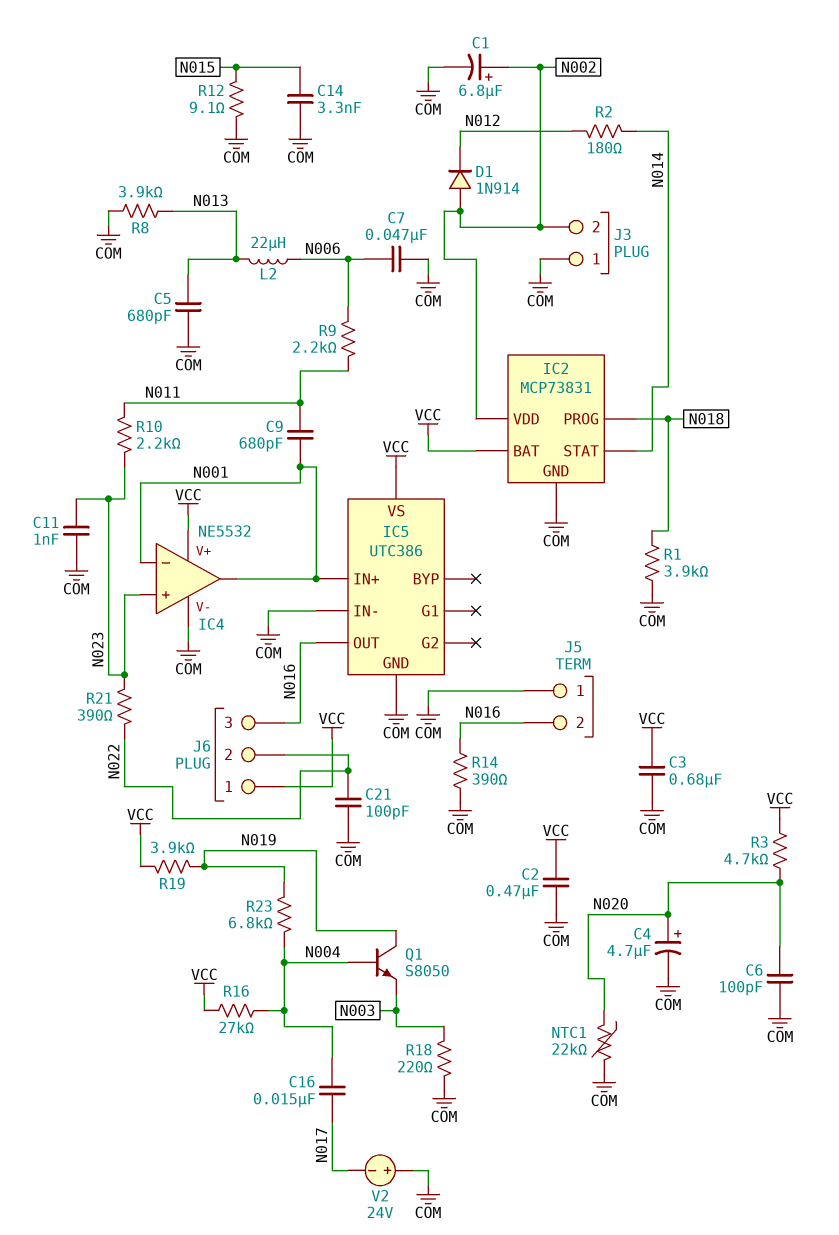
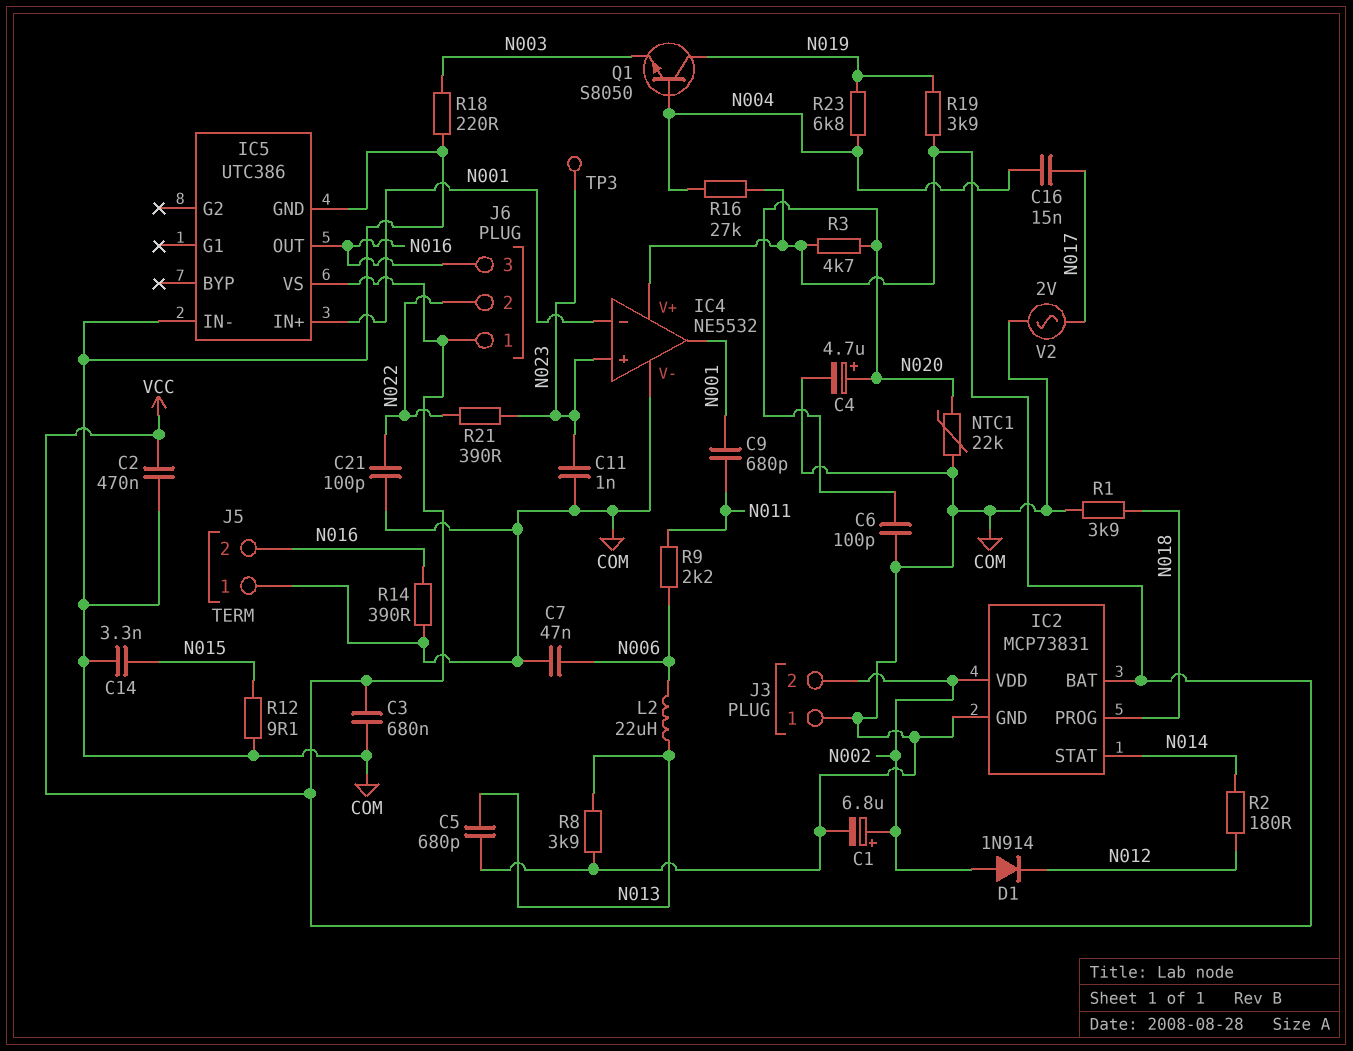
R10: 2.2k (N011, N023) -> none
TP3: none -> test point (N023)
V2: 24V (plus COM, minus N017) -> AC 2V (COM, N017)

